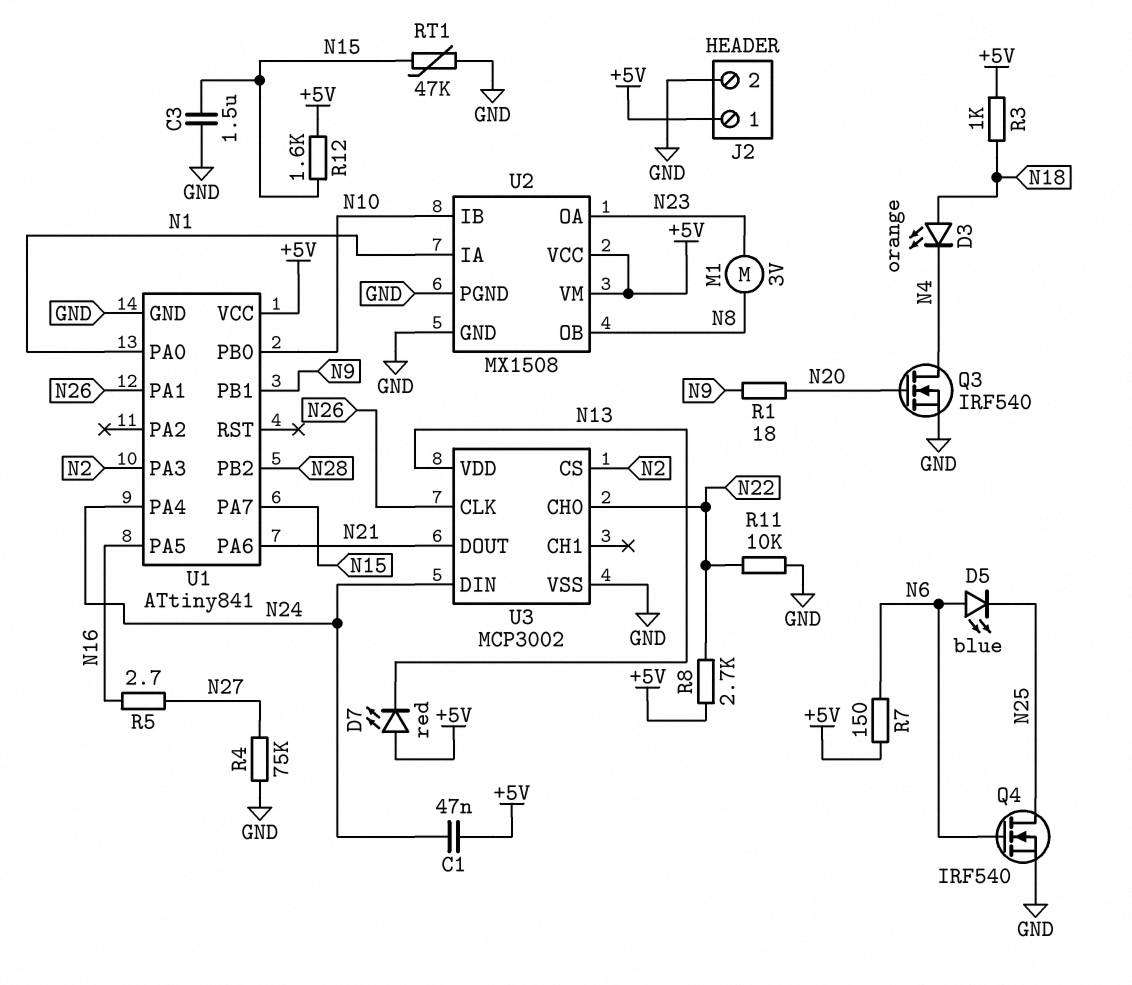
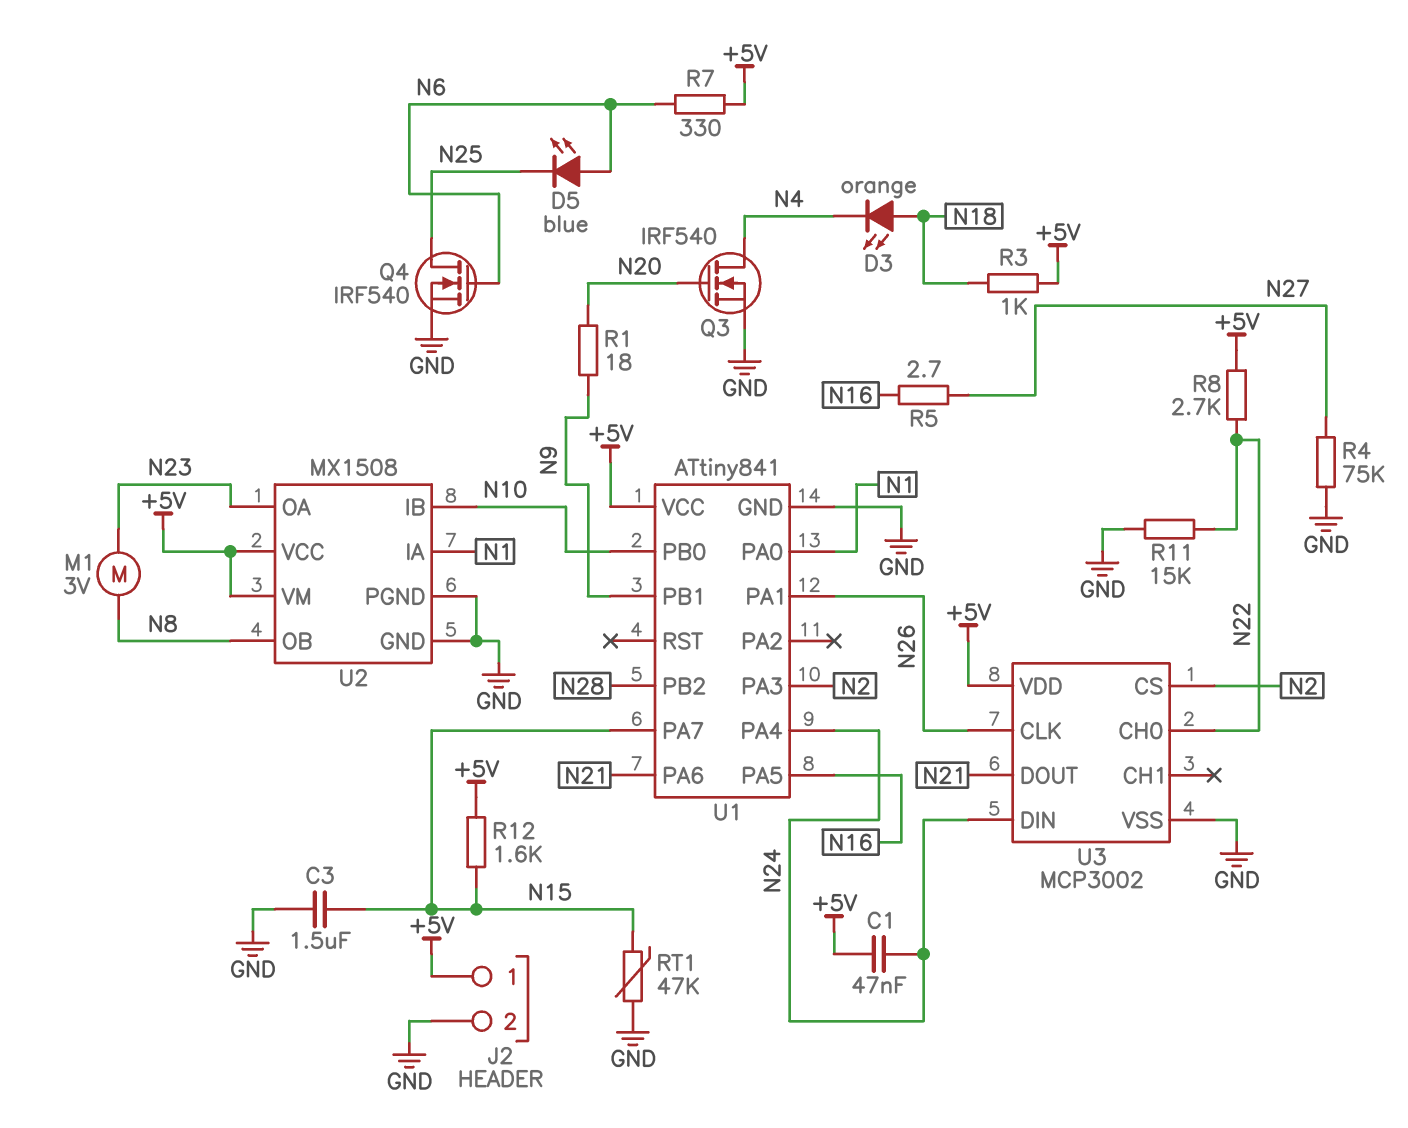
D7: LED red (A +5V, K N13) -> none
R7: 150 (+5V, N6) -> 330 (+5V, N6)
R11: 10k (GND, N22) -> 15k (GND, N22)
U3 pin VDD: N13 -> +5V

